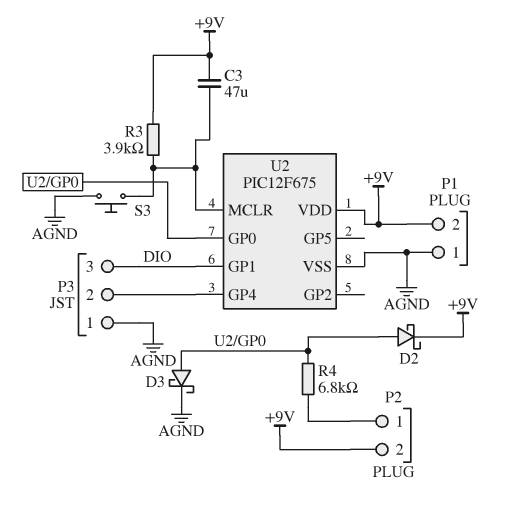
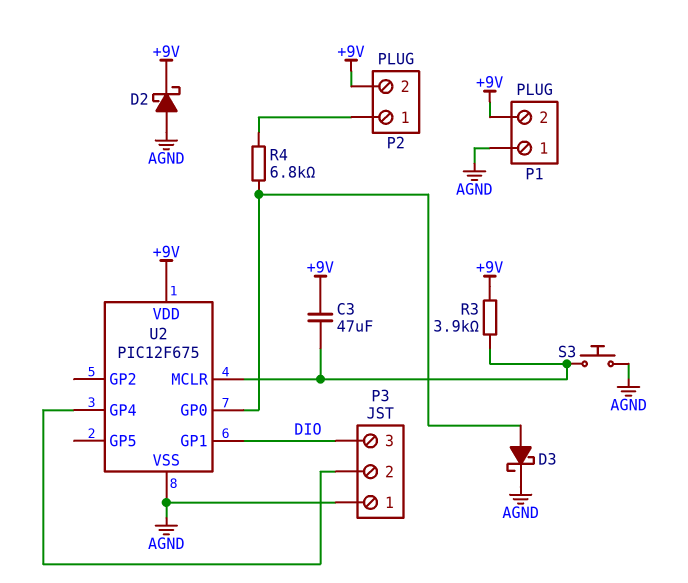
D2: schottky (A U2/GP0, K +9V) -> schottky (A AGND, K +9V)

